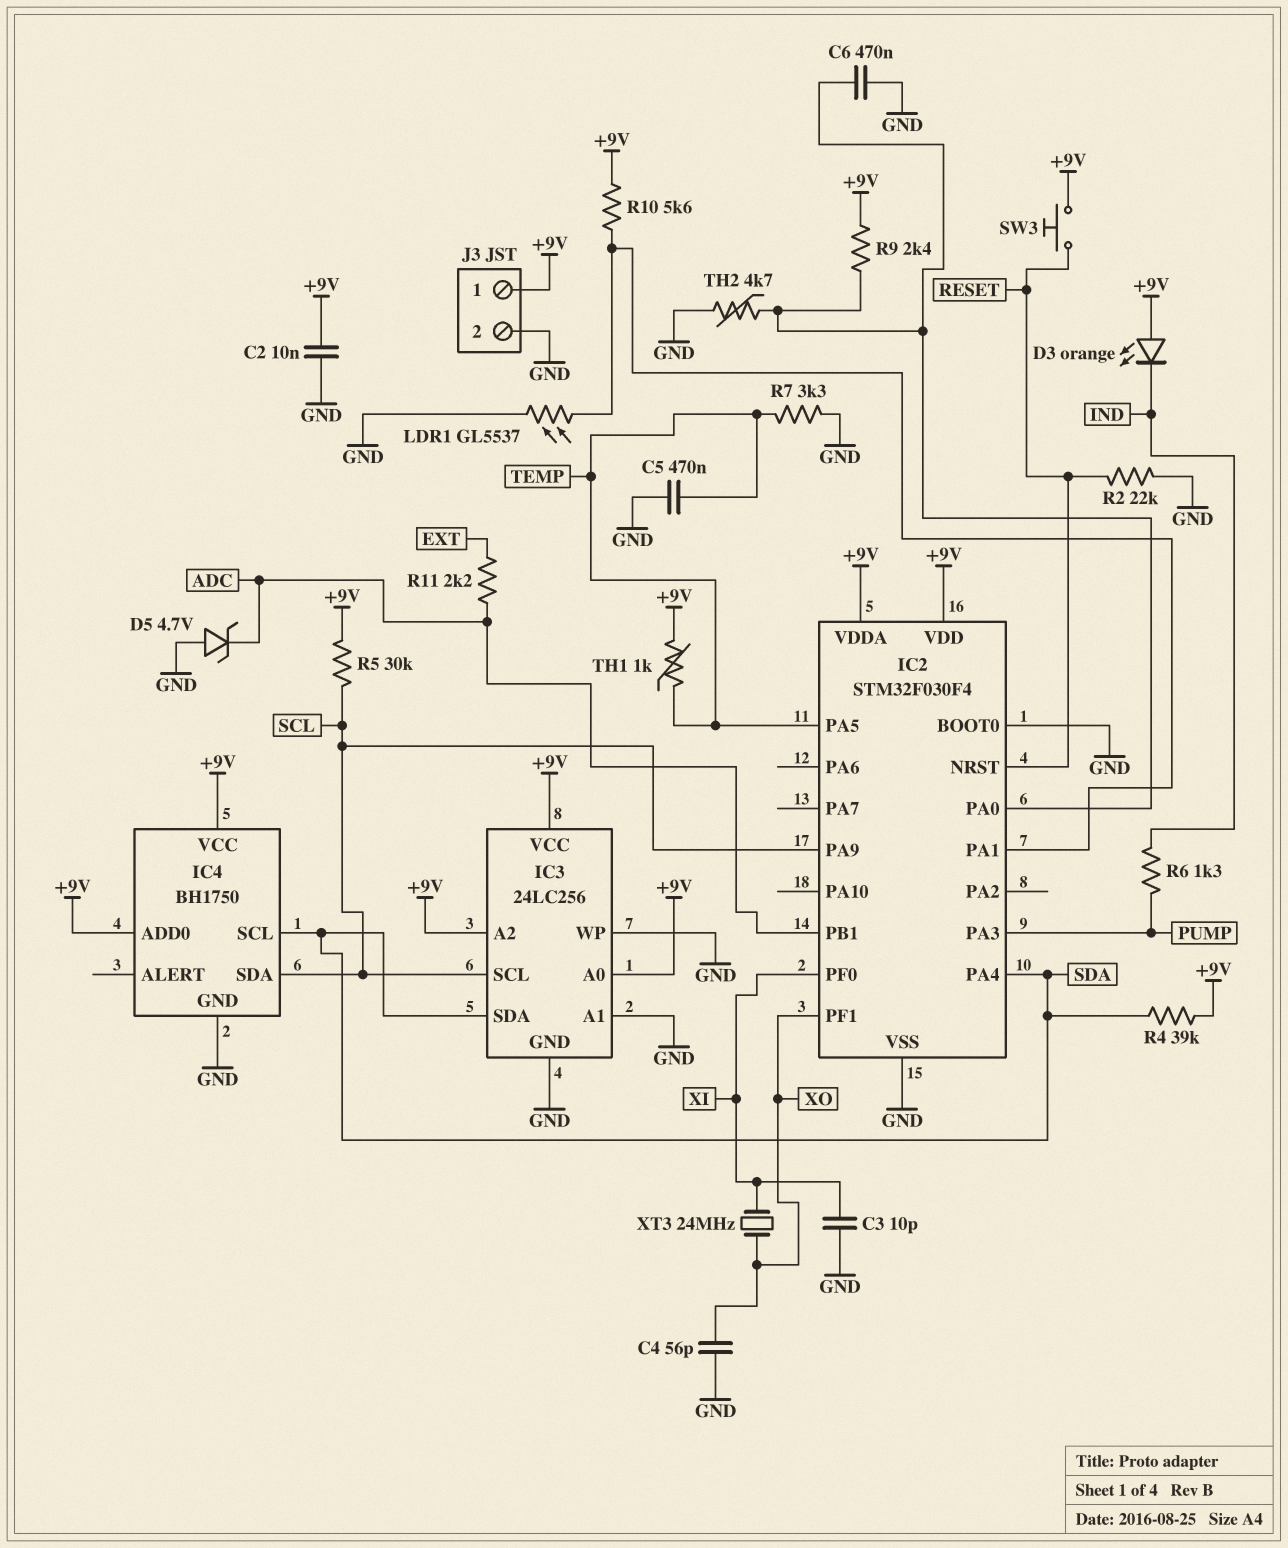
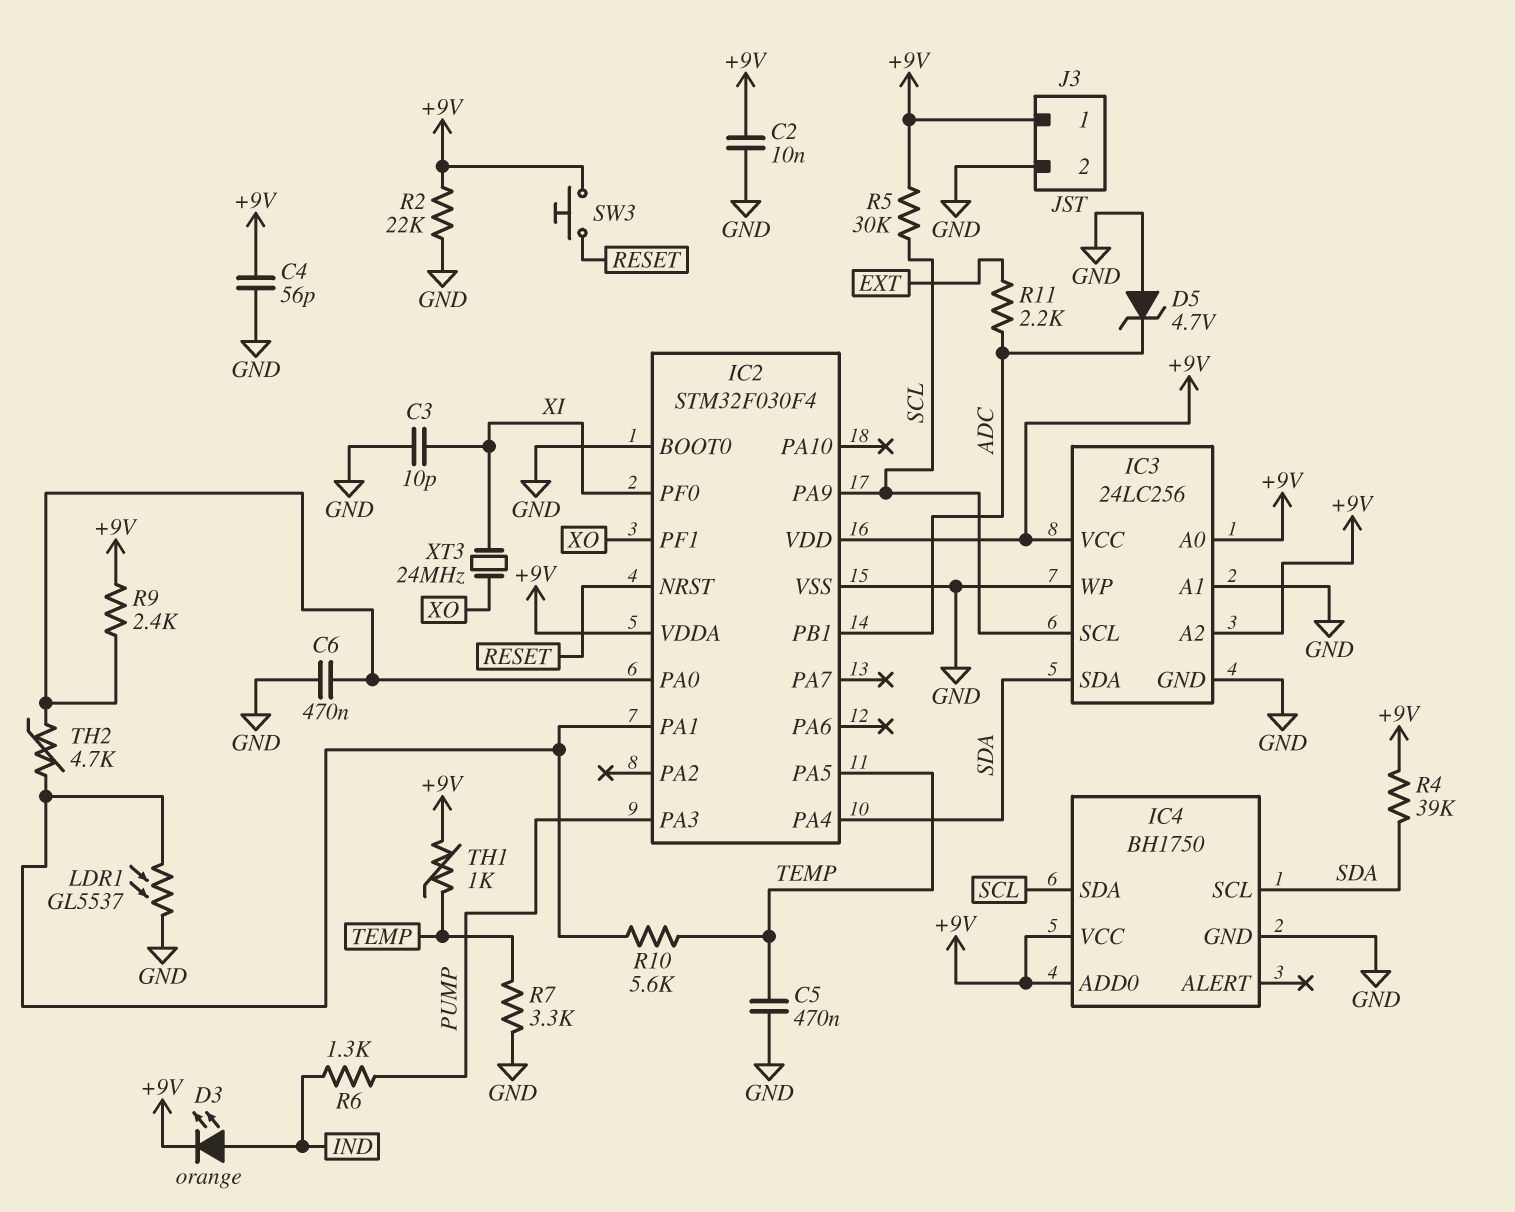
C4: 56pF (GND, XO) -> 56pF (+9V, GND)
D3: LED orange (A +9V, K IND) -> LED orange (A IND, K +9V)
R2: 22k (GND, RESET) -> 22k (+9V, GND)
R10: 5.6k (+9V, IC2/PA1) -> 5.6k (IC2/PA1, TEMP)
TH2: 4.7k (GND, IC2/PA0) -> 4.7k (IC2/PA0, IC2/PA1)

